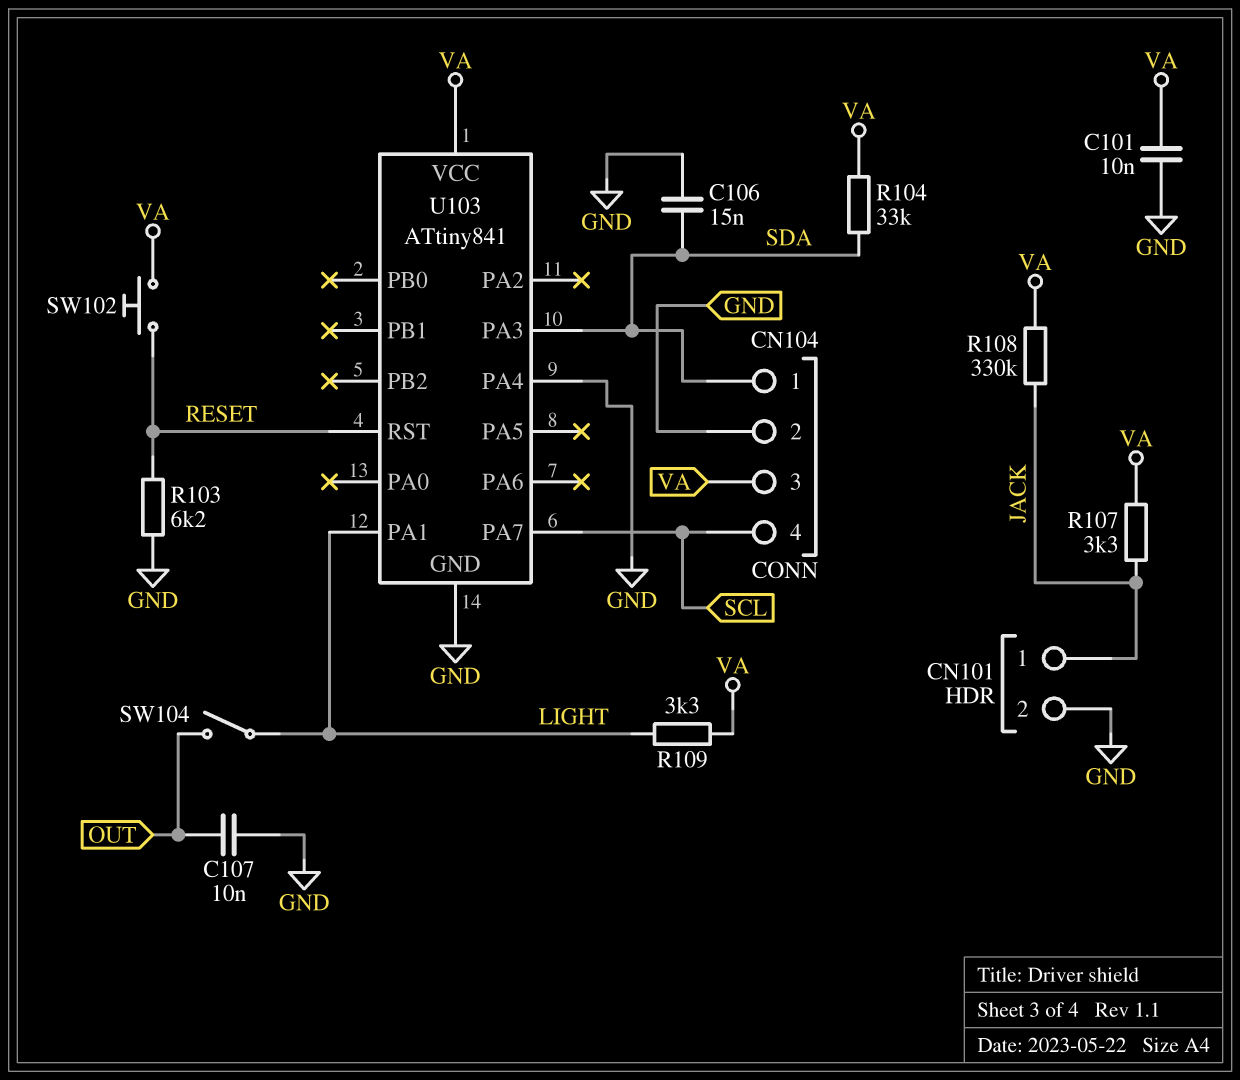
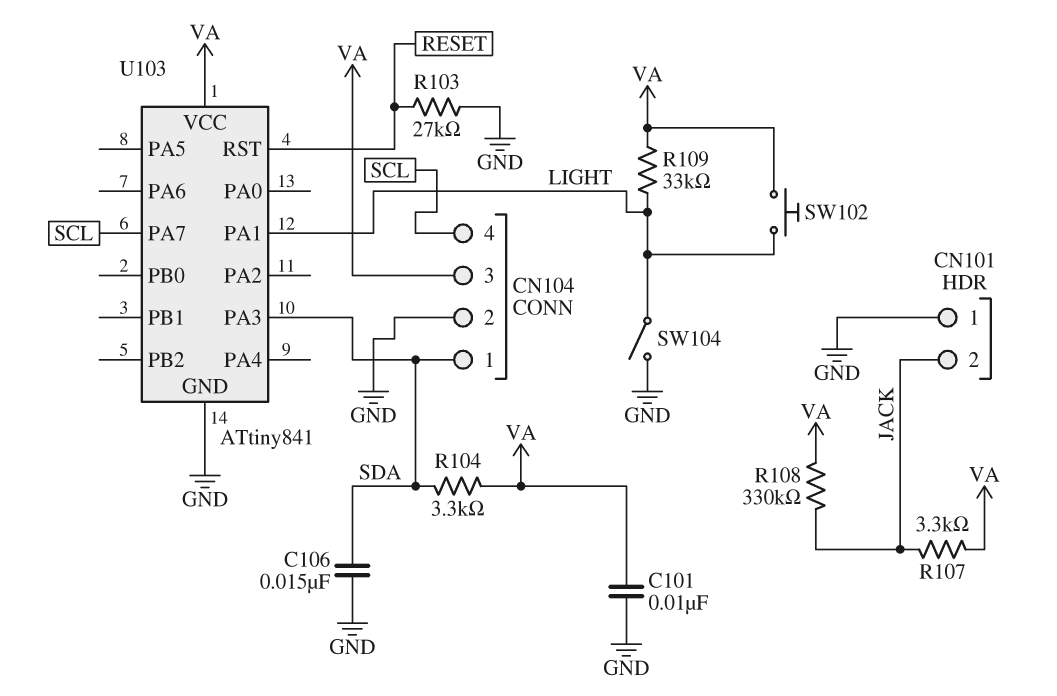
C107: 10nF (GND, OUT) -> none
CN101 pin 1: JACK -> GND
CN101 pin 2: GND -> JACK
R103: 6.2k (GND, RESET) -> 27k (GND, RESET)
R104: 33k (SDA, VA) -> 3.3k (SDA, VA)
R109: 3.3k (LIGHT, VA) -> 33k (LIGHT, VA)
SW102: button (RESET, VA) -> button (LIGHT, VA)
SW104: switch (LIGHT, OUT) -> switch (GND, LIGHT)
U103 pin PA4: GND -> none

